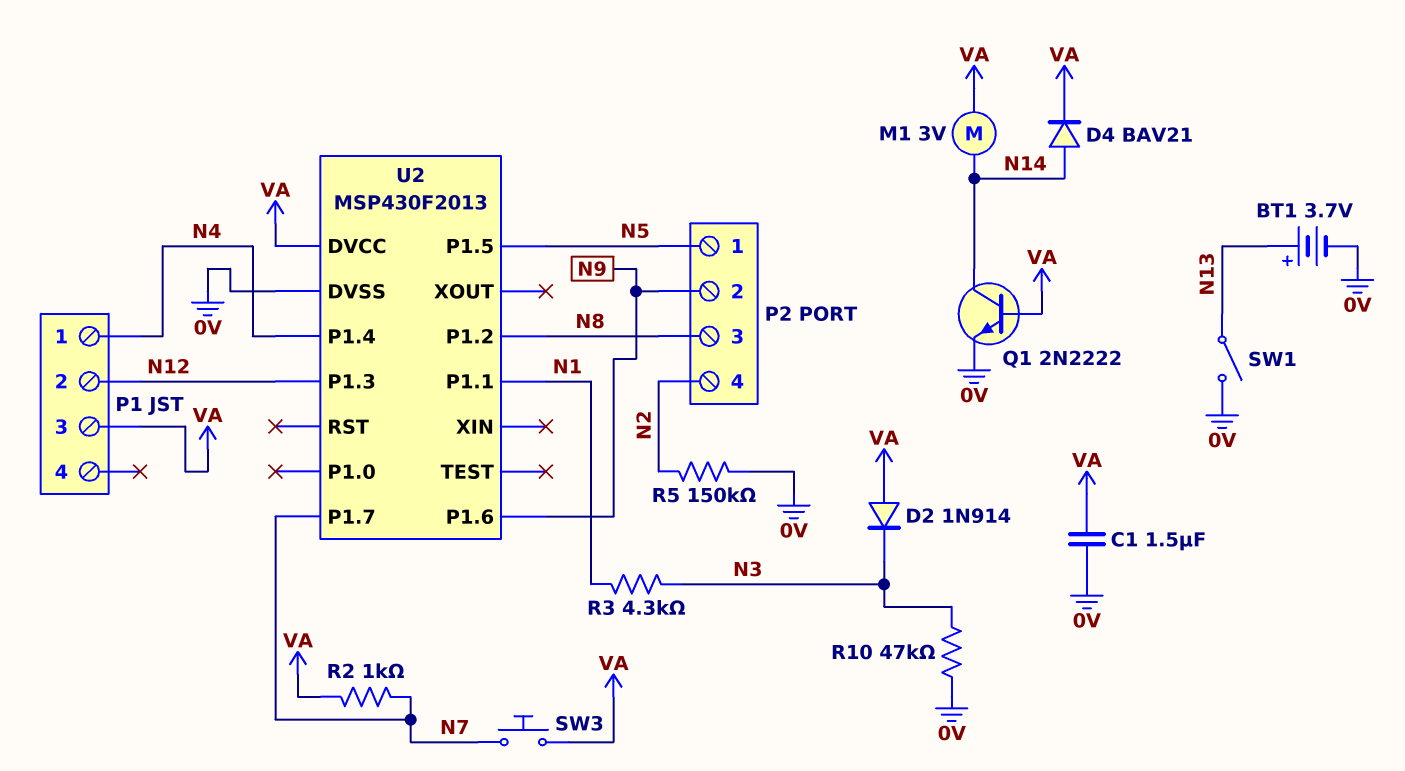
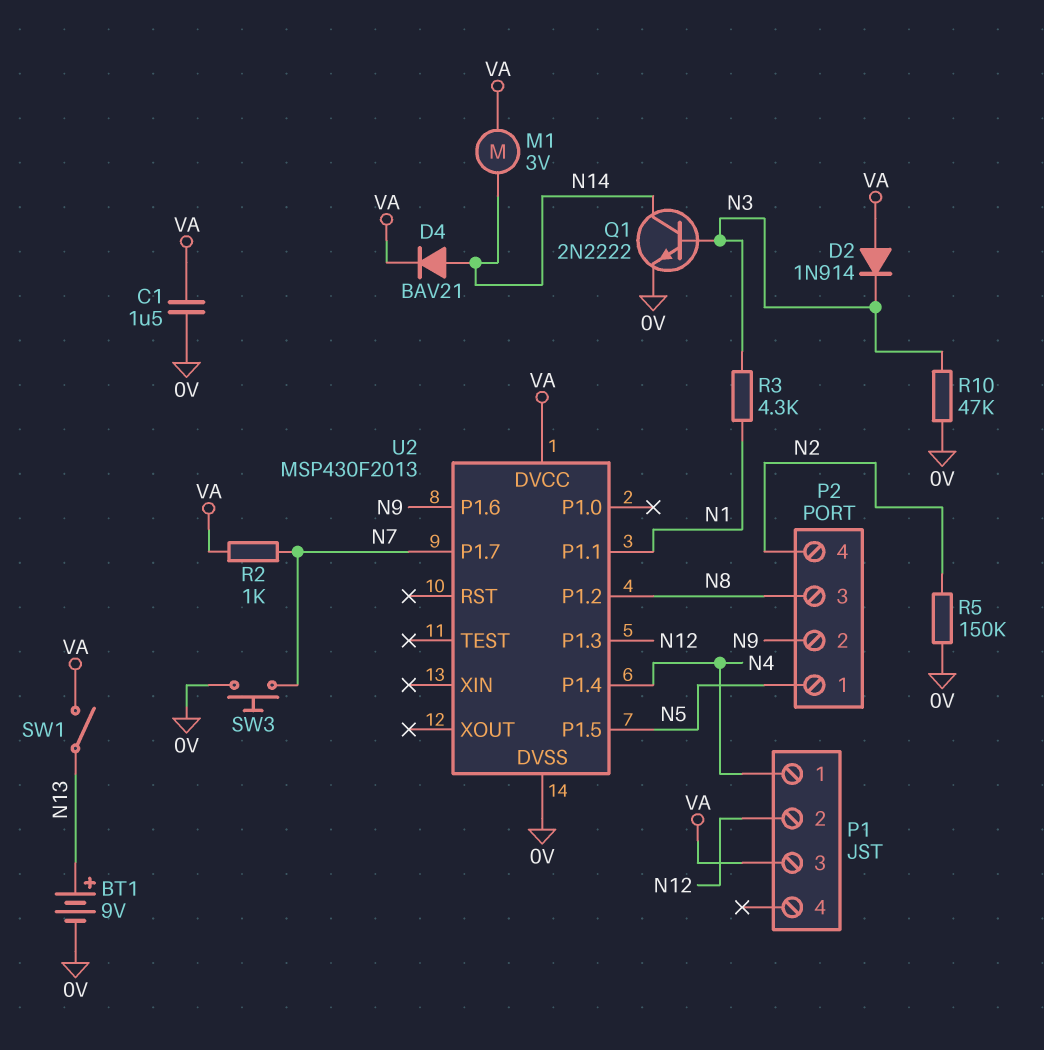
BT1: 3.7V (plus N13, minus 0V) -> 9V (plus N13, minus 0V)
Q1: NPN 2N2222 (B VA, C N14, E 0V) -> NPN 2N2222 (B N3, C N14, E 0V)
SW1: switch (0V, N13) -> switch (N13, VA)
SW3: button (N7, VA) -> button (0V, N7)

